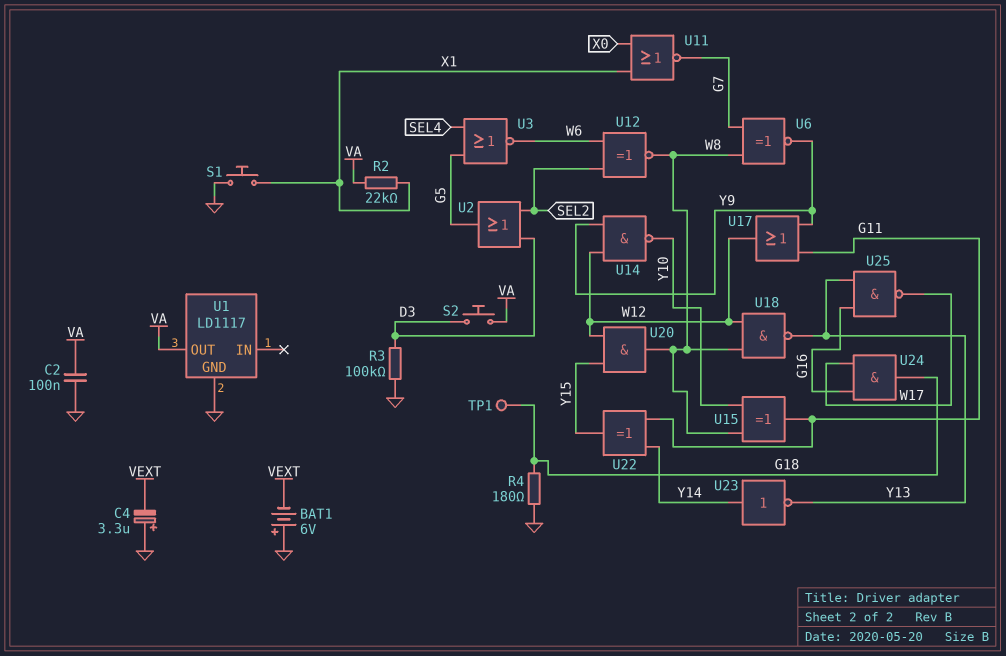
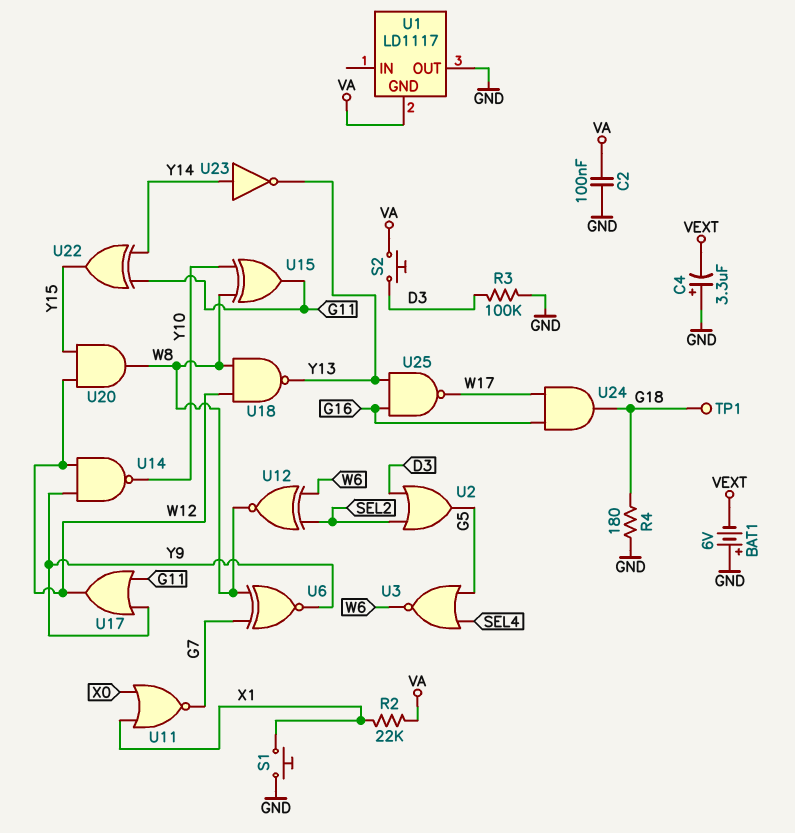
U1 pin GND: GND -> VA
U1 pin OUT: VA -> GND

